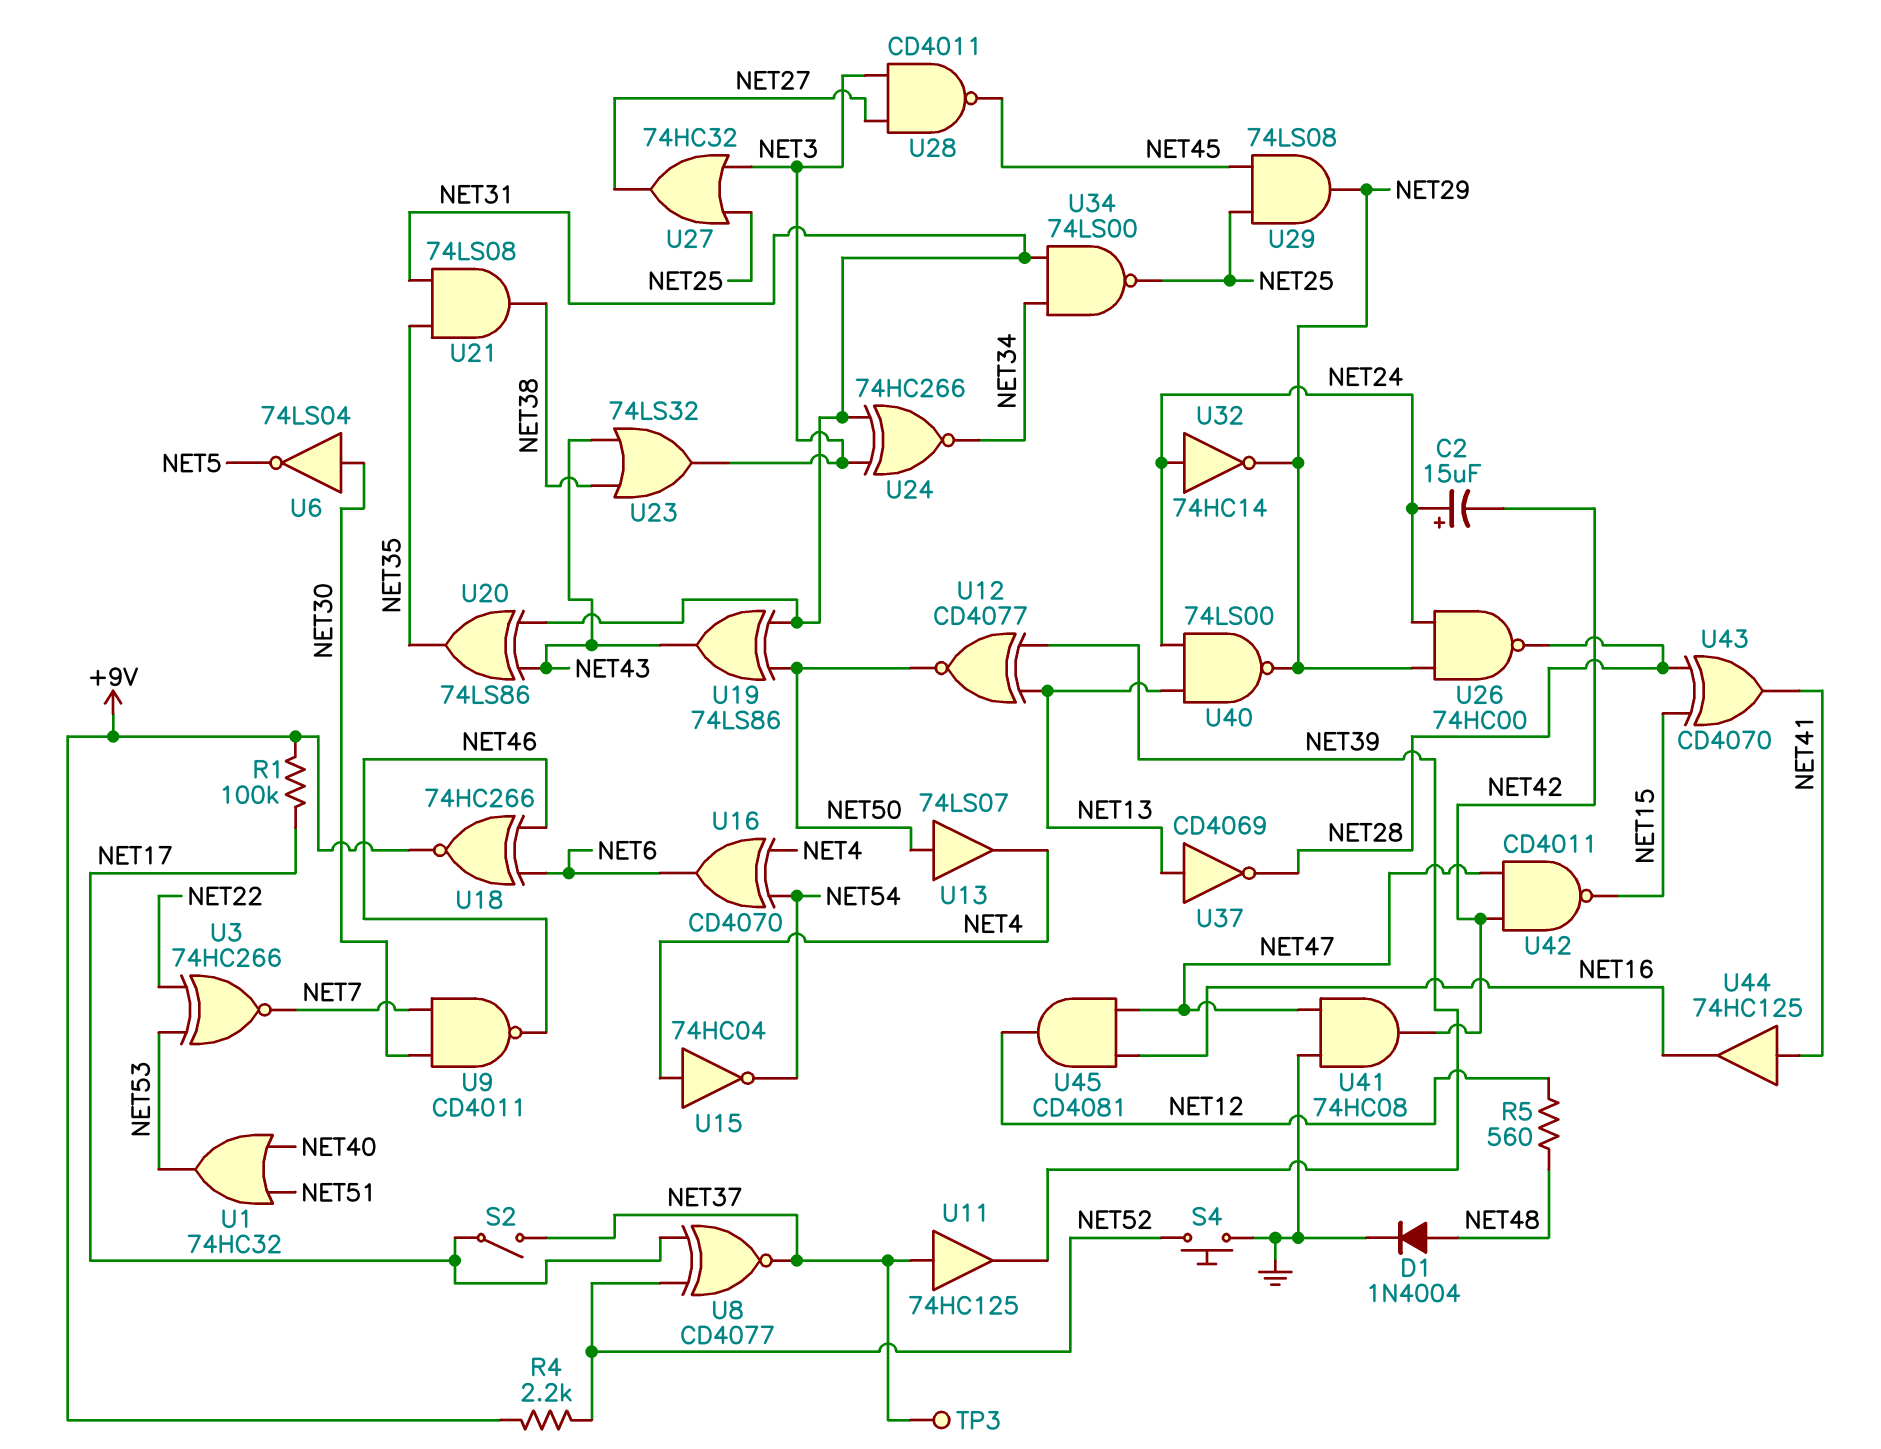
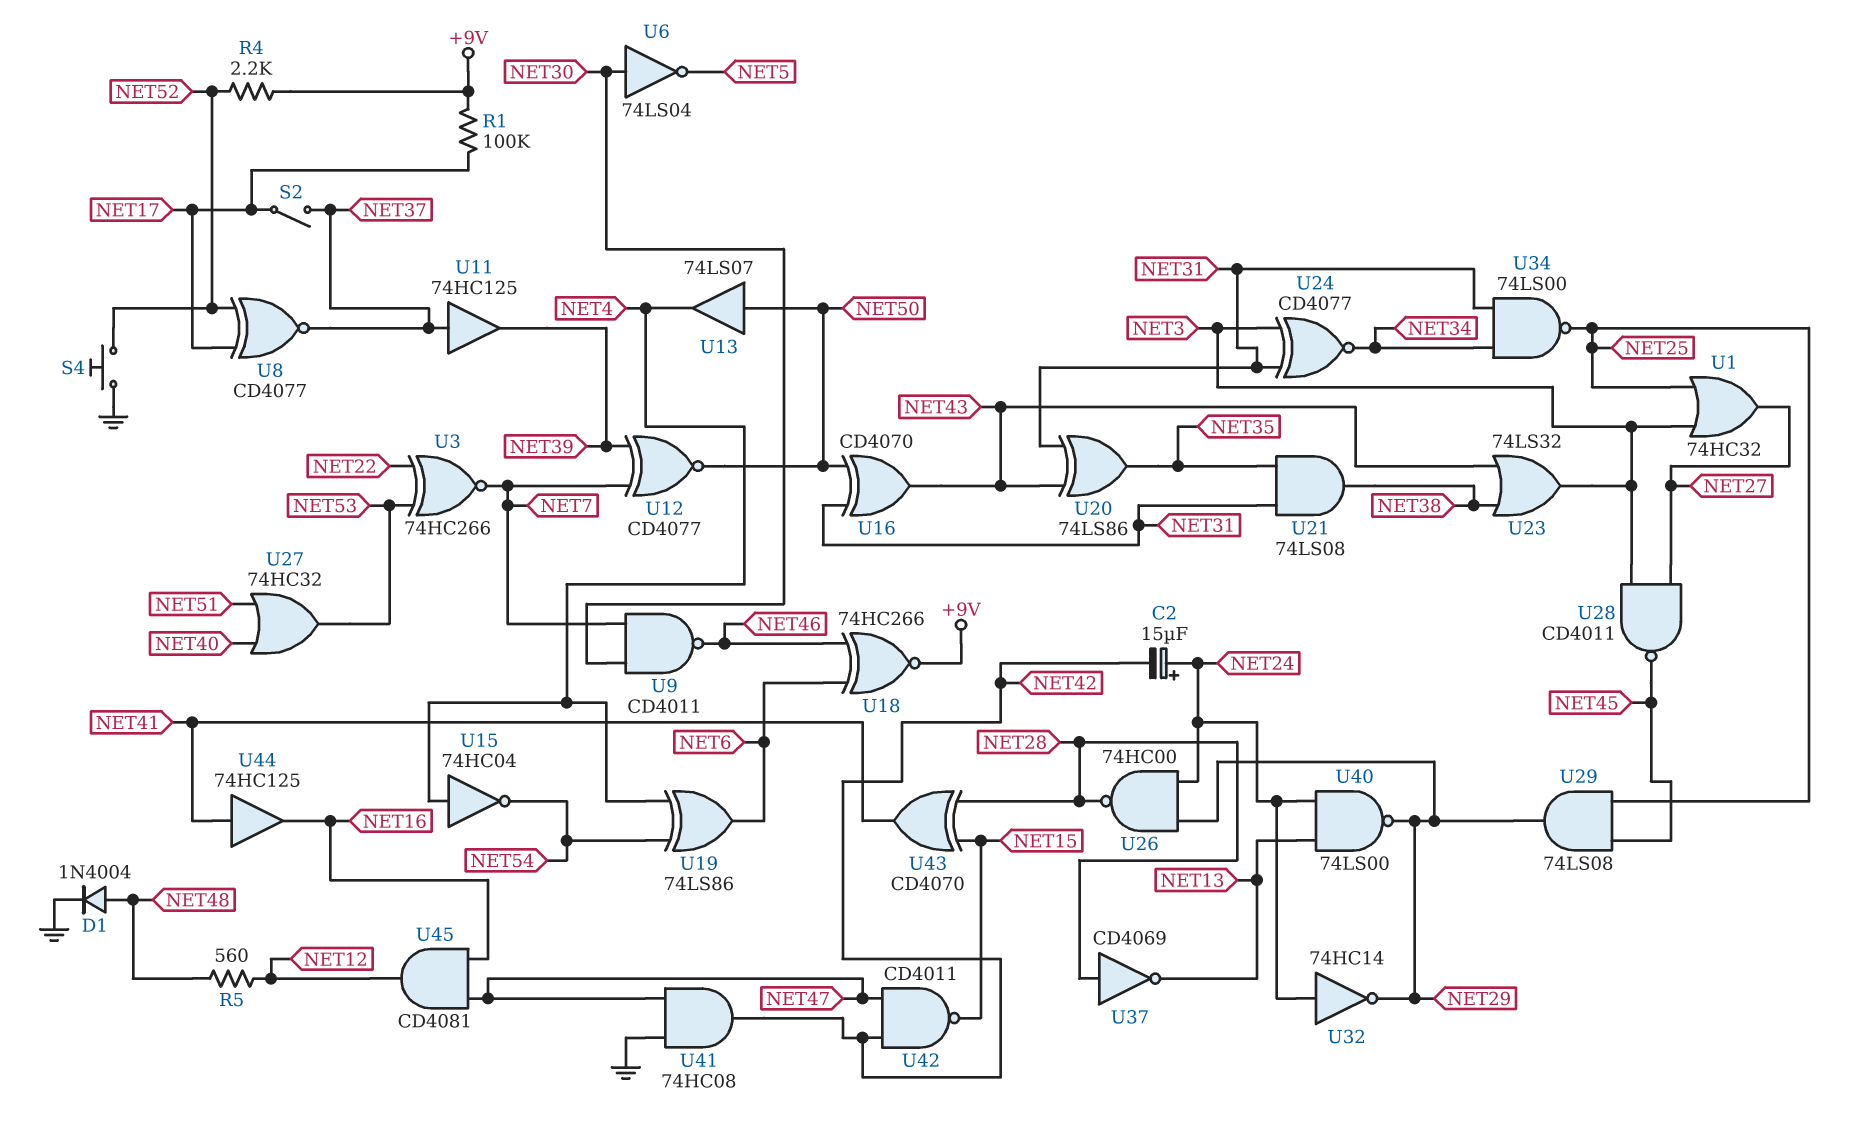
TP3: test point (NET37) -> none
U1: OR 74HC32 (in NET40, in NET51, out NET53) -> OR 74HC32 (in NET3, in NET25, out NET27)
U12: XNOR CD4077 (in NET13, in NET39, out NET50) -> XNOR CD4077 (in NET7, in NET39, out NET50)
U16: XOR CD4070 (in NET4, in NET54, out NET6) -> XOR CD4070 (in NET31, in NET50, out NET43)
U19: XOR 74LS86 (in NET31, in NET50, out NET43) -> XOR 74LS86 (in NET4, in NET54, out NET6)
U24: XNOR 74HC266 (in NET3, in NET31, out NET34) -> XNOR CD4077 (in NET3, in NET31, out NET34)
U27: OR 74HC32 (in NET3, in NET25, out NET27) -> OR 74HC32 (in NET40, in NET51, out NET53)
U37: NOT CD4069 (in NET13, out NET28) -> NOT CD4069 (in NET28, out NET13)

